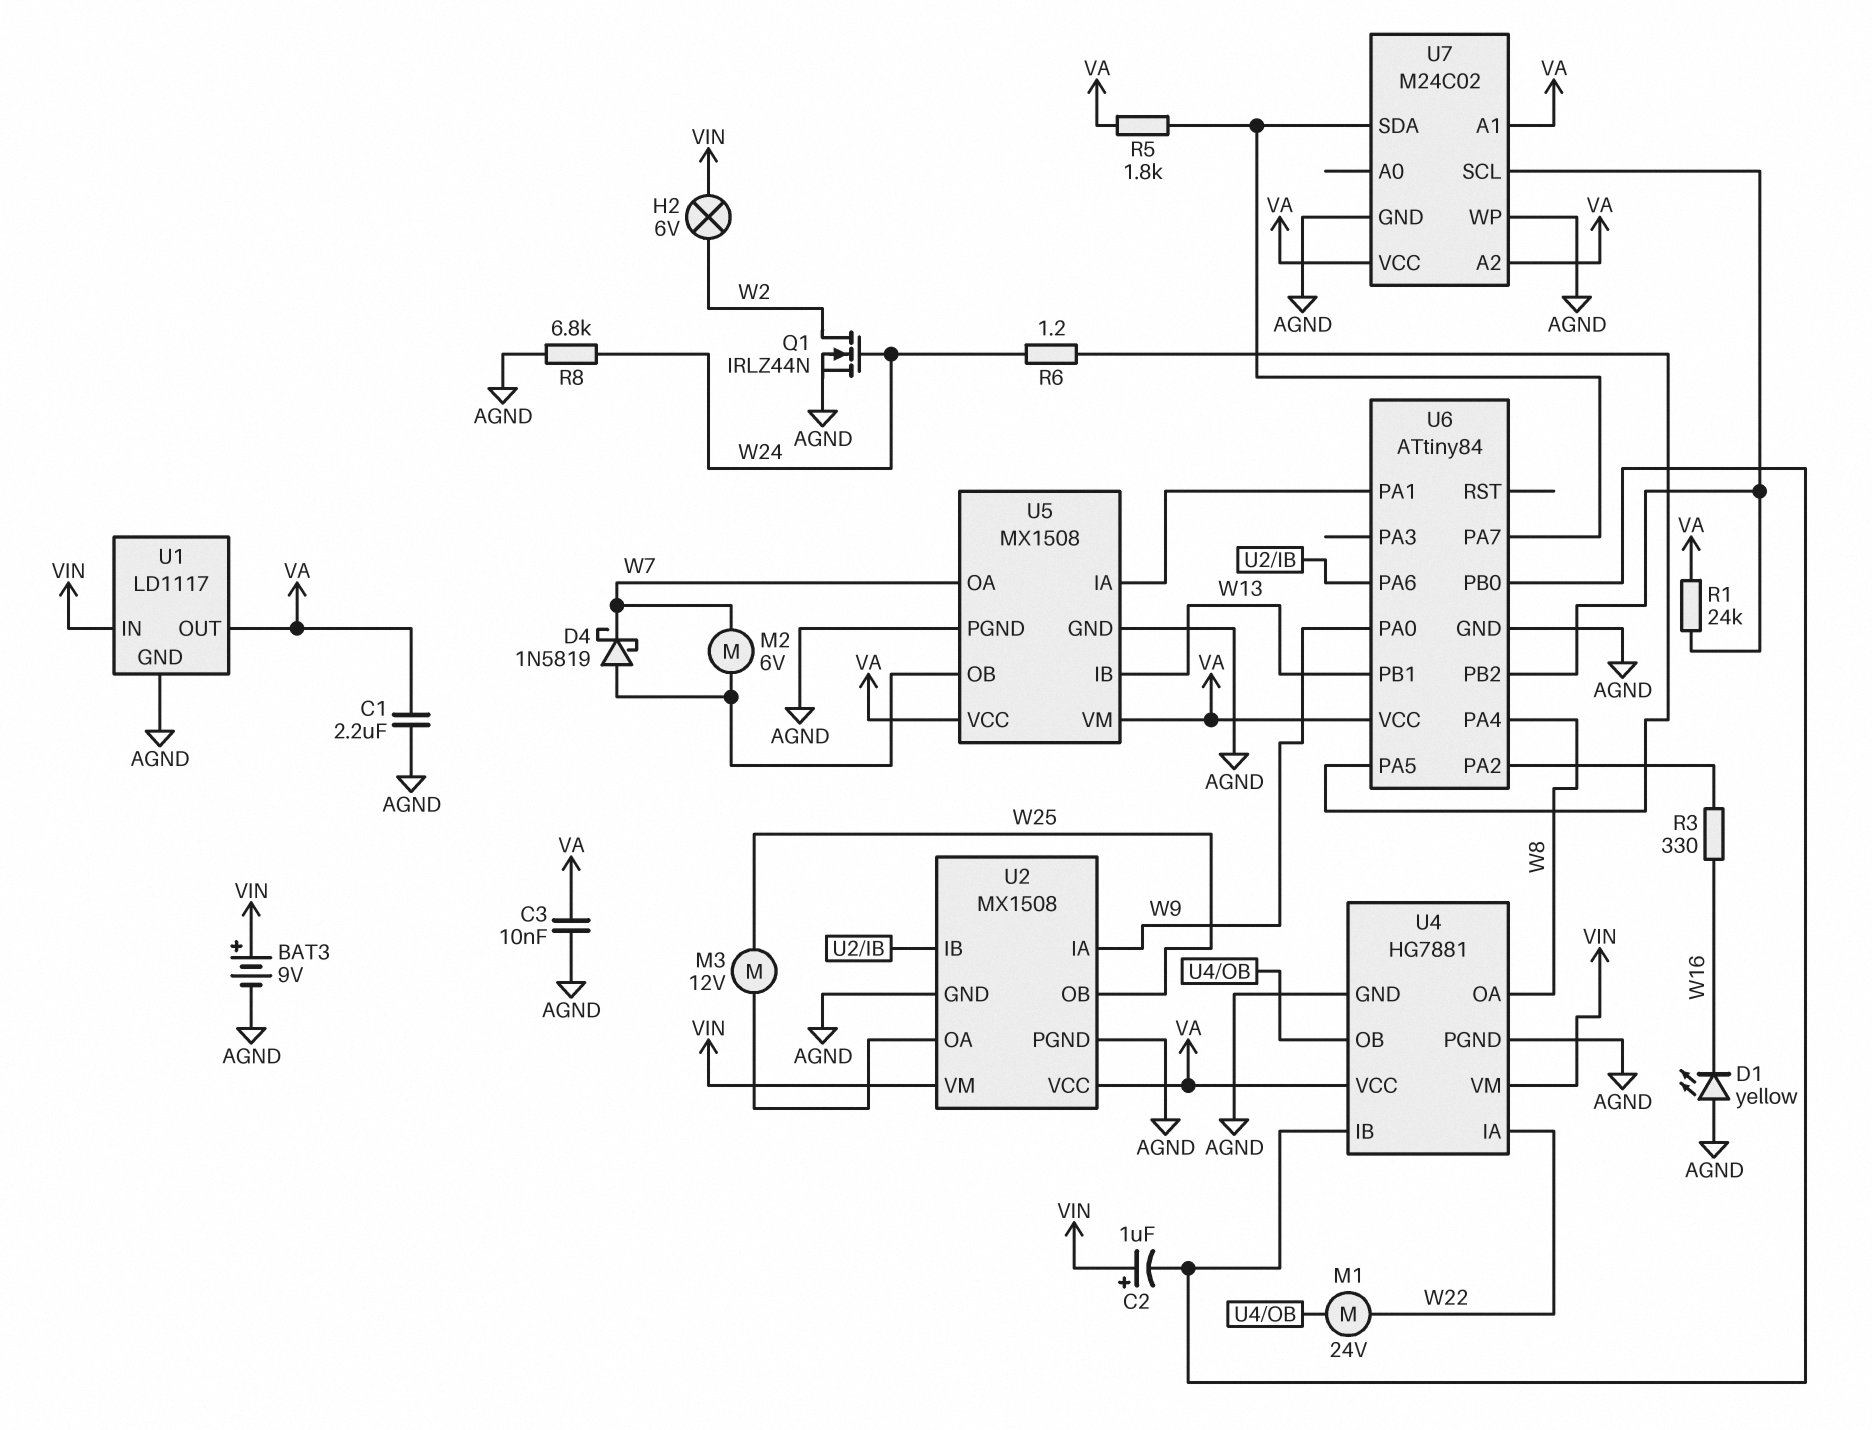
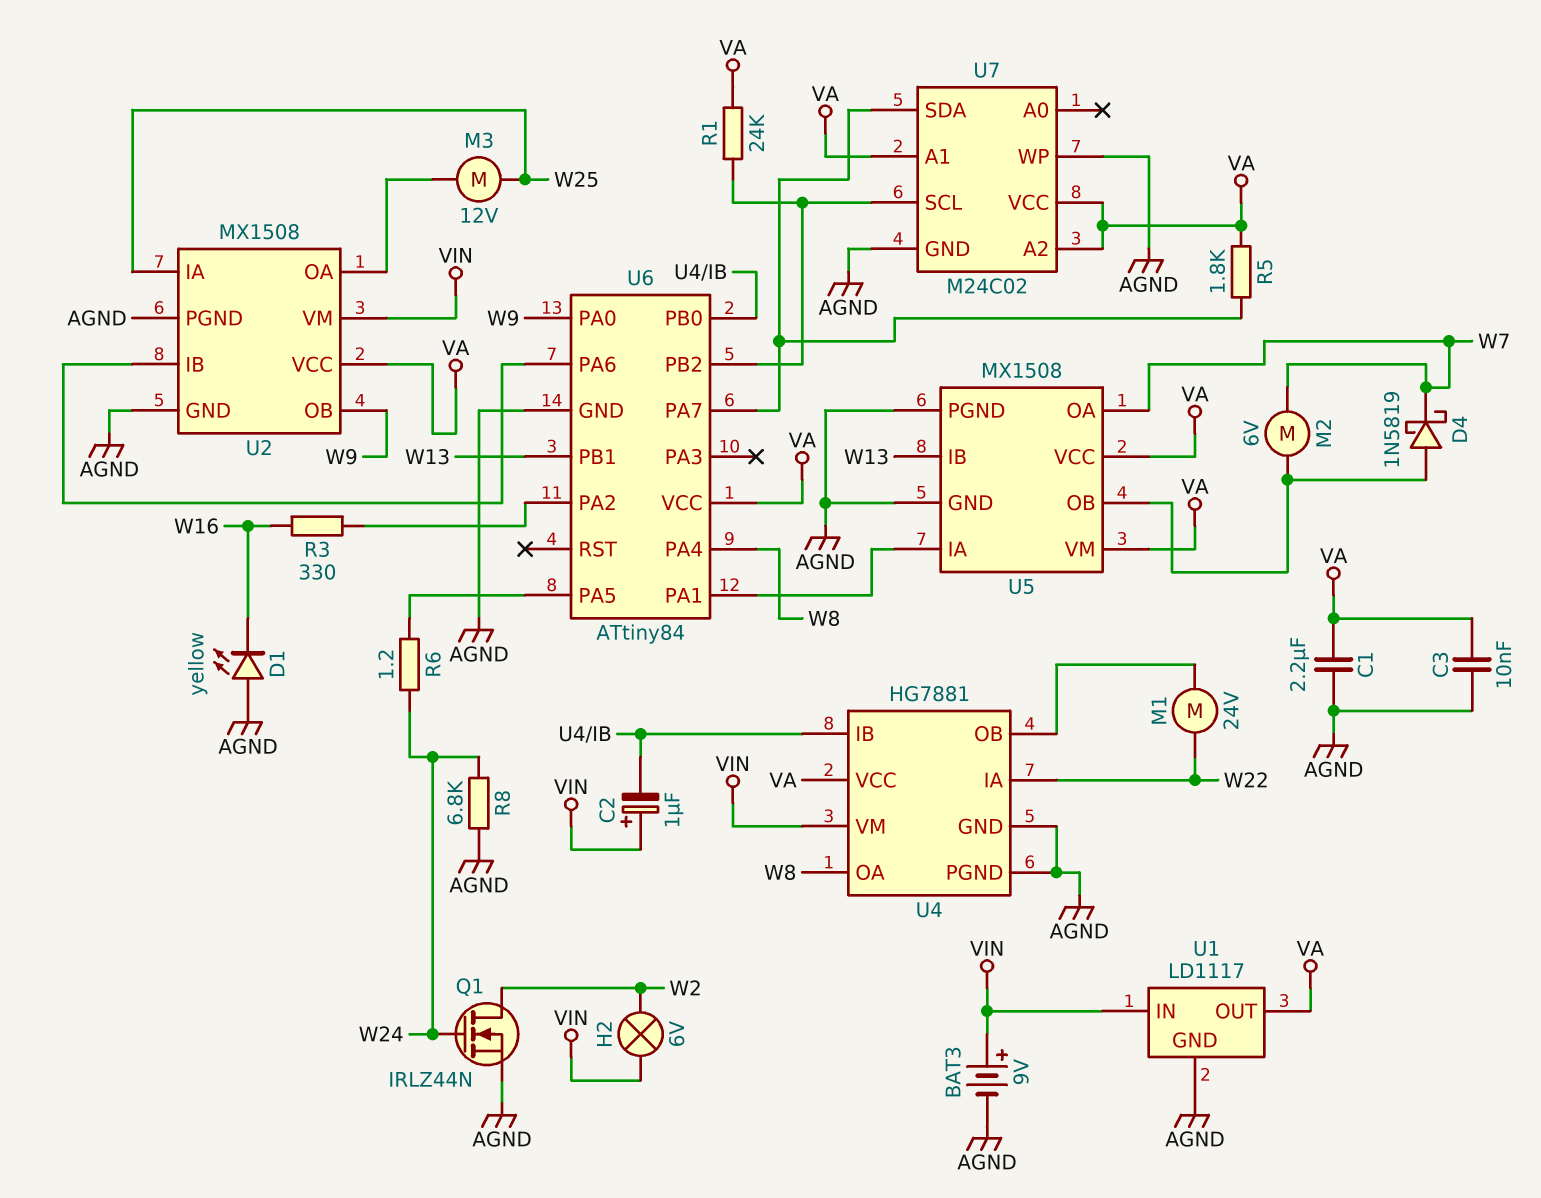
U2 pin IA: W9 -> W25
U2 pin OB: W25 -> W9

